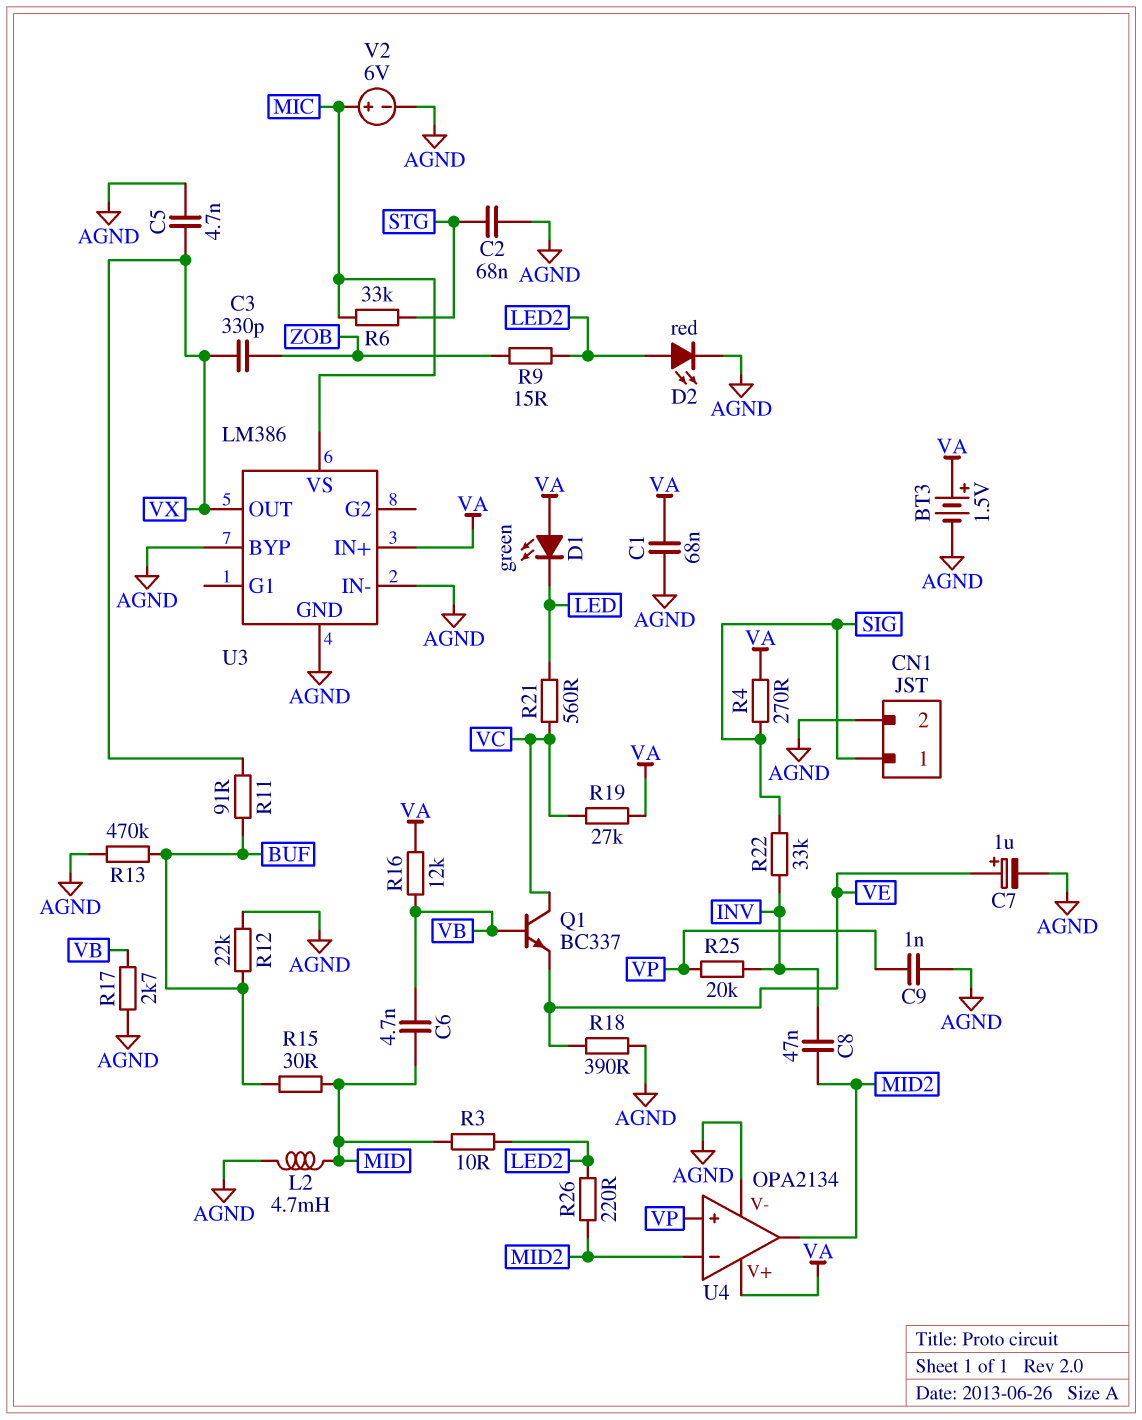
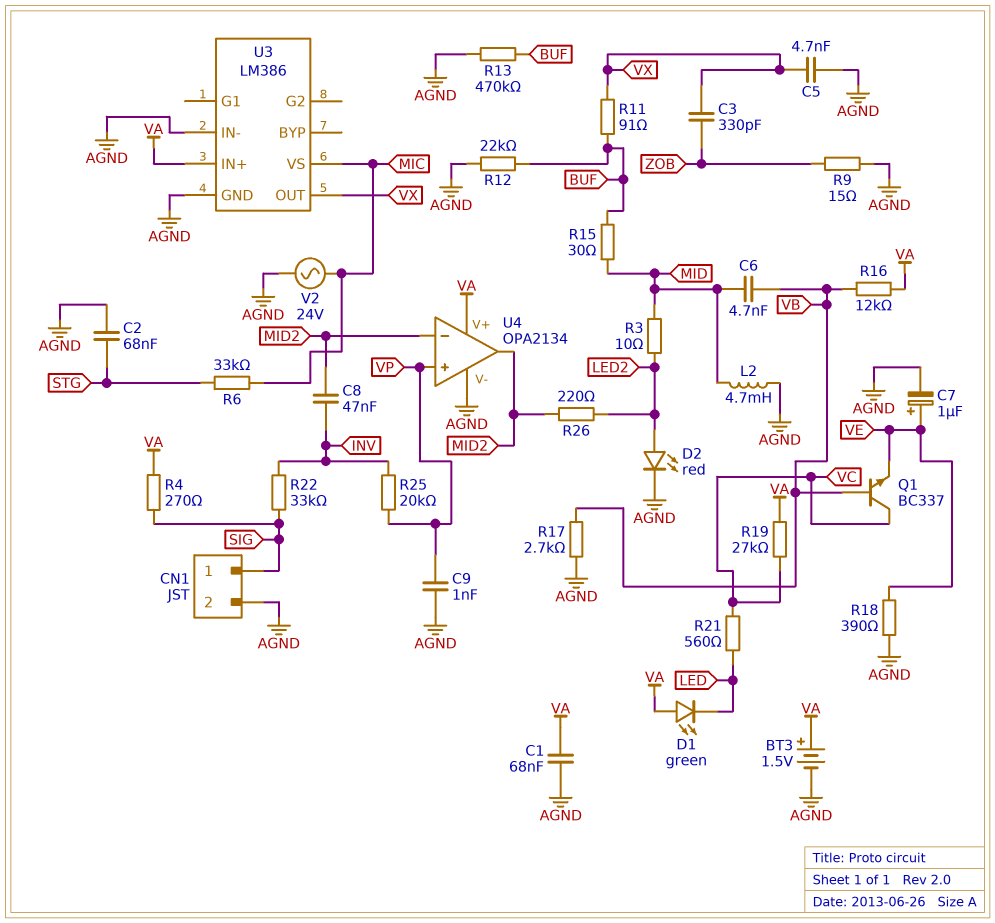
R9: 15 (LED2, ZOB) -> 15 (AGND, ZOB)
U3 pin BYP: AGND -> none
V2: 6V (plus MIC, minus AGND) -> AC 24V (AGND, MIC)

